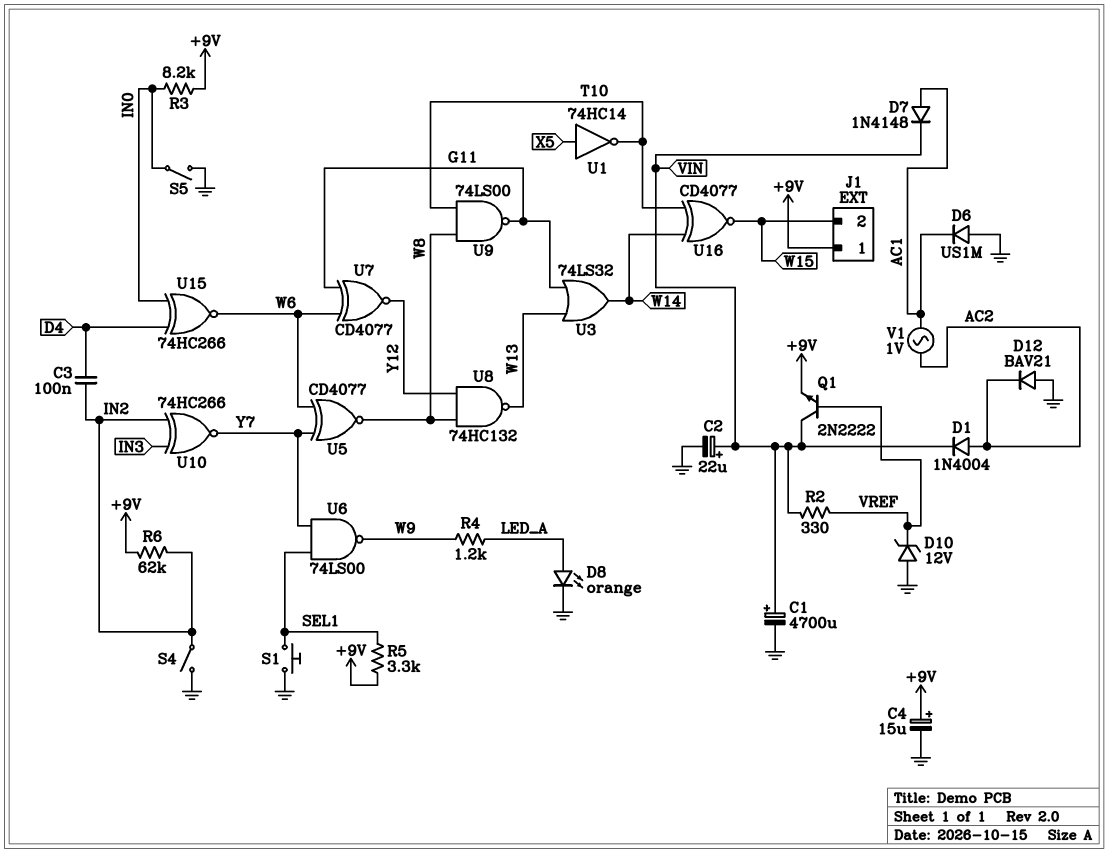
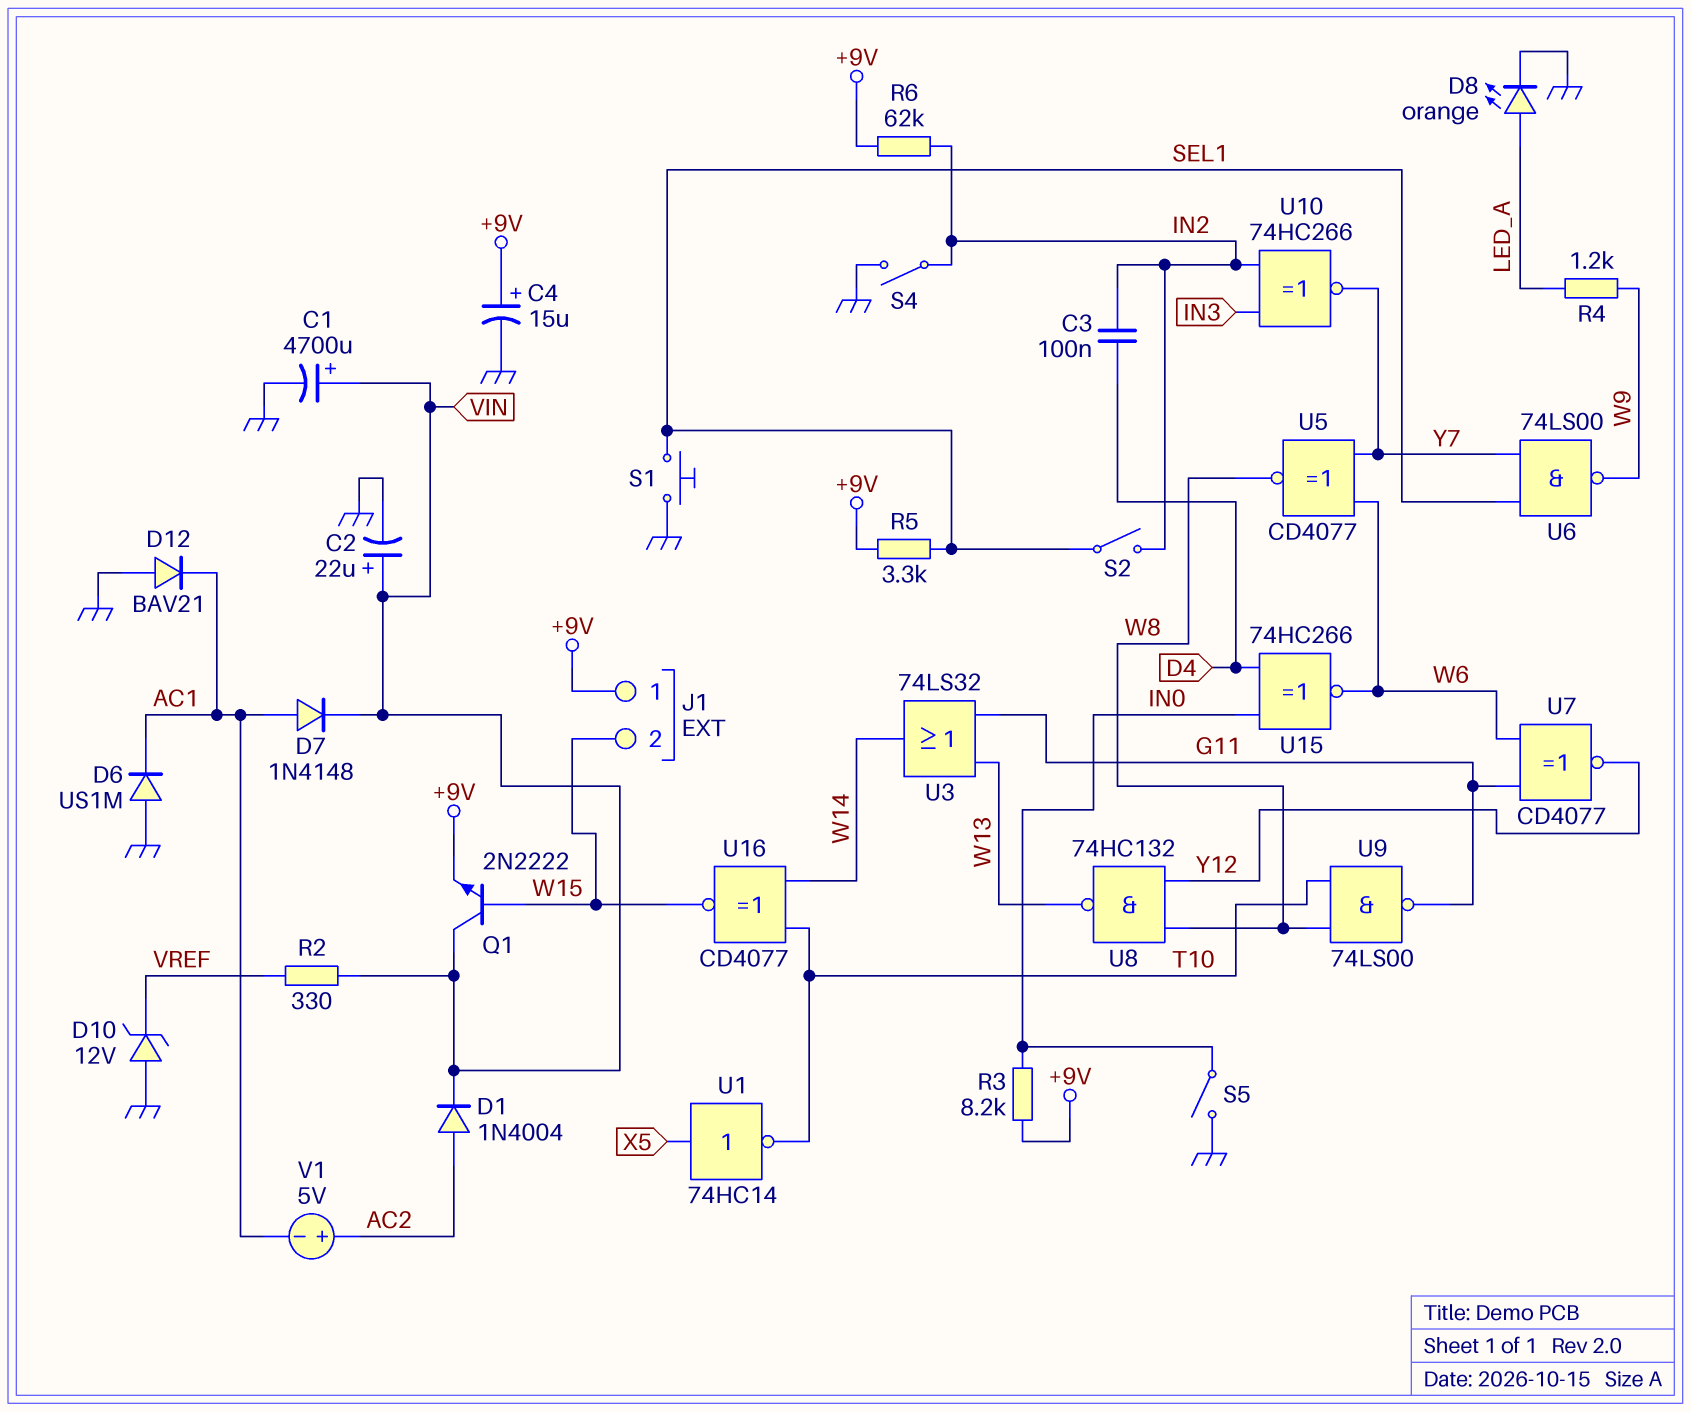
D12: diode BAV21 (A GND, K AC2) -> diode BAV21 (A GND, K AC1)
Q1: NPN 2N2222 (B VREF, C VIN, E +9V) -> NPN 2N2222 (B W15, C VIN, E +9V)
S2: none -> switch (IN2, SEL1)
V1: AC 1V (AC1, AC2) -> 5V (plus AC2, minus AC1)

